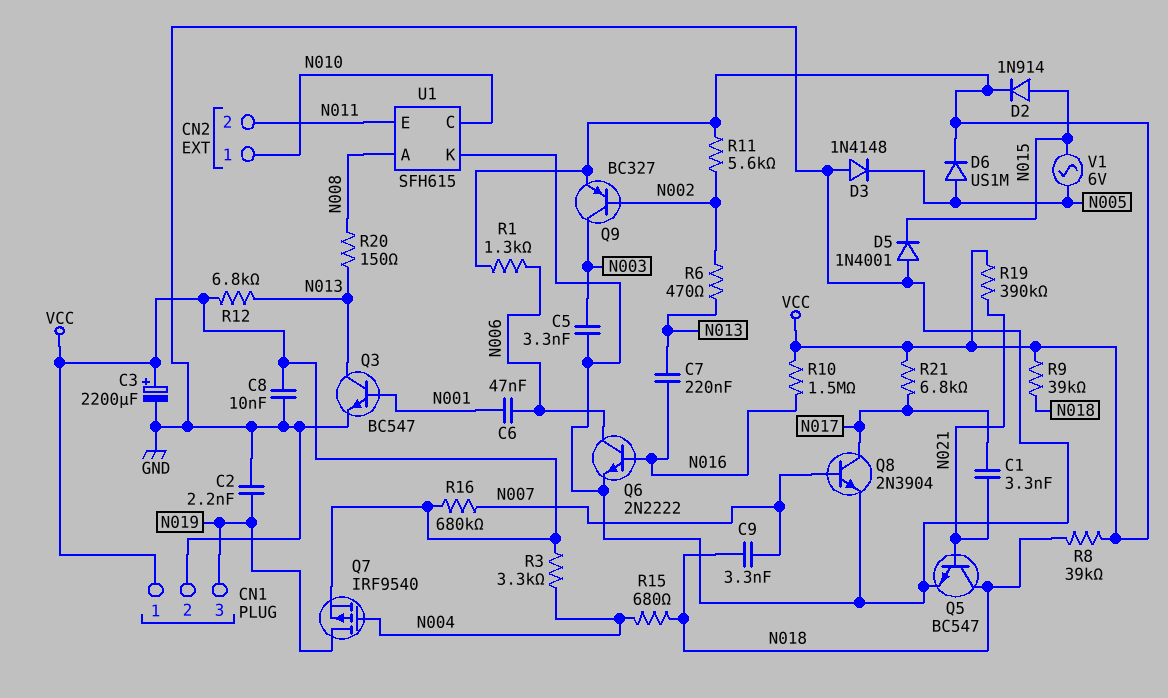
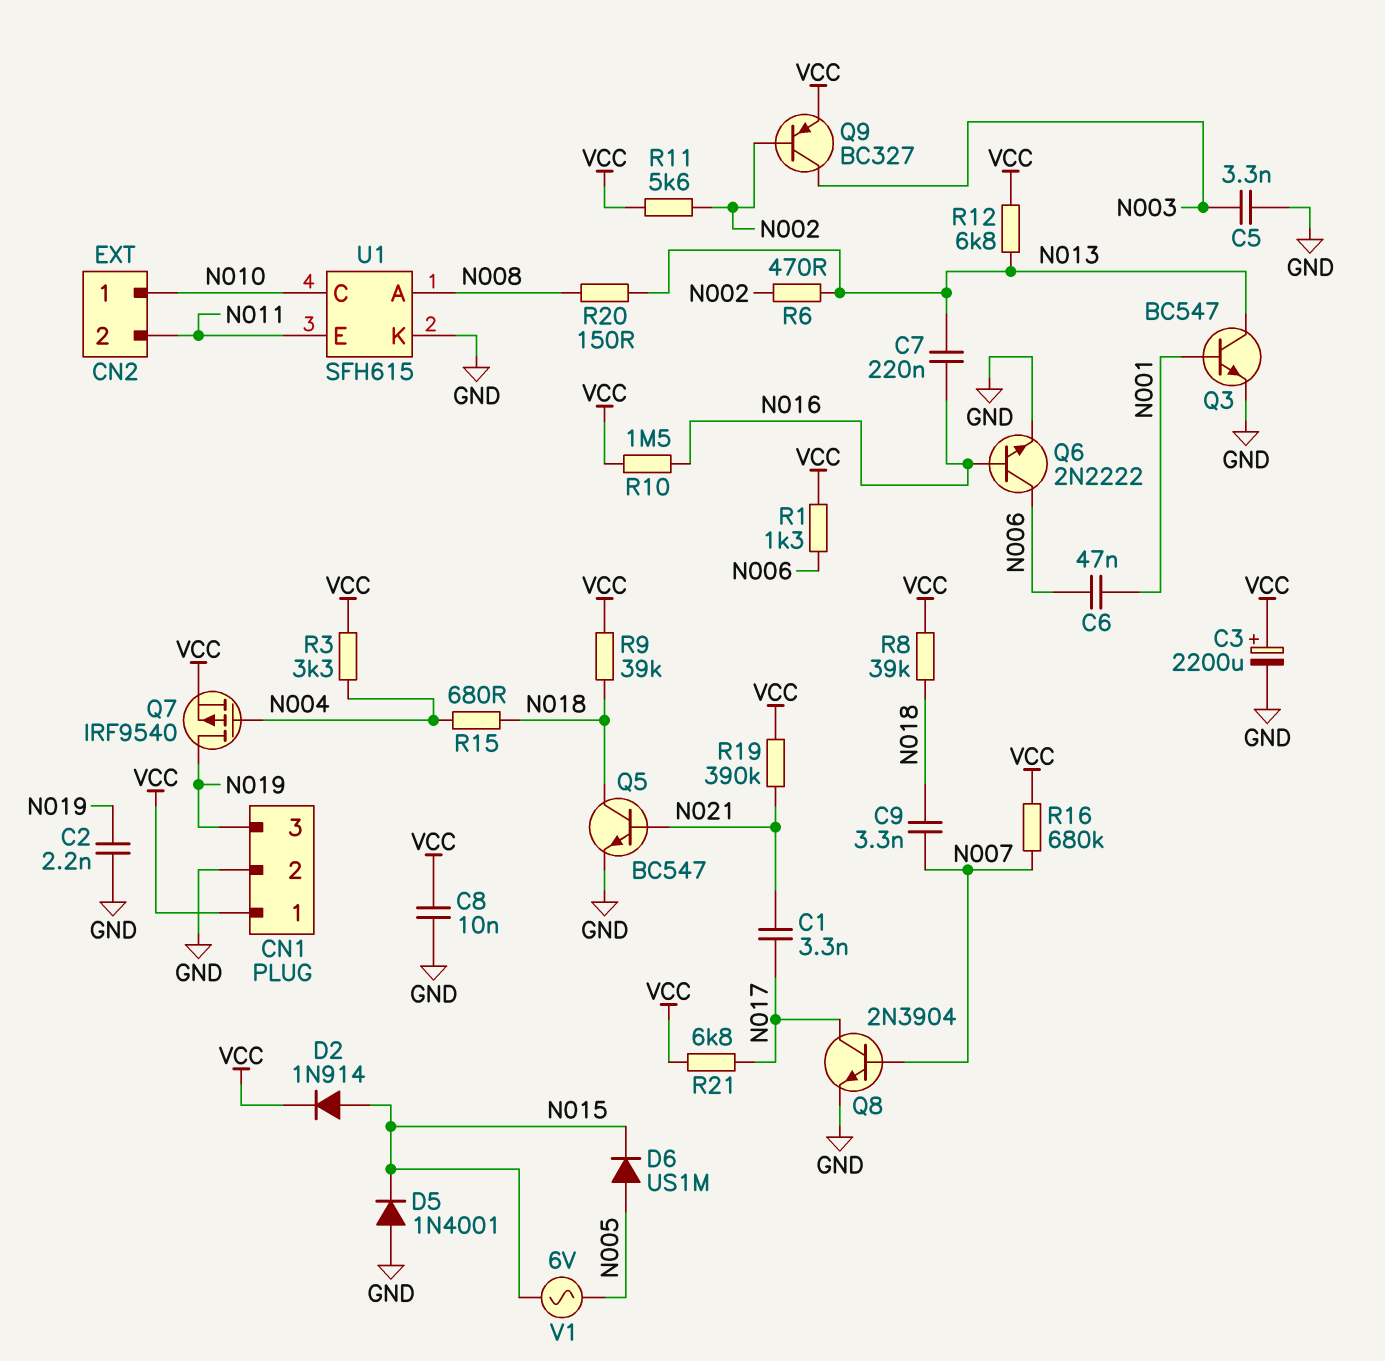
D3: diode 1N4148 (A GND, K N005) -> none
D6: diode US1M (A N005, K VCC) -> diode US1M (A N005, K N015)

